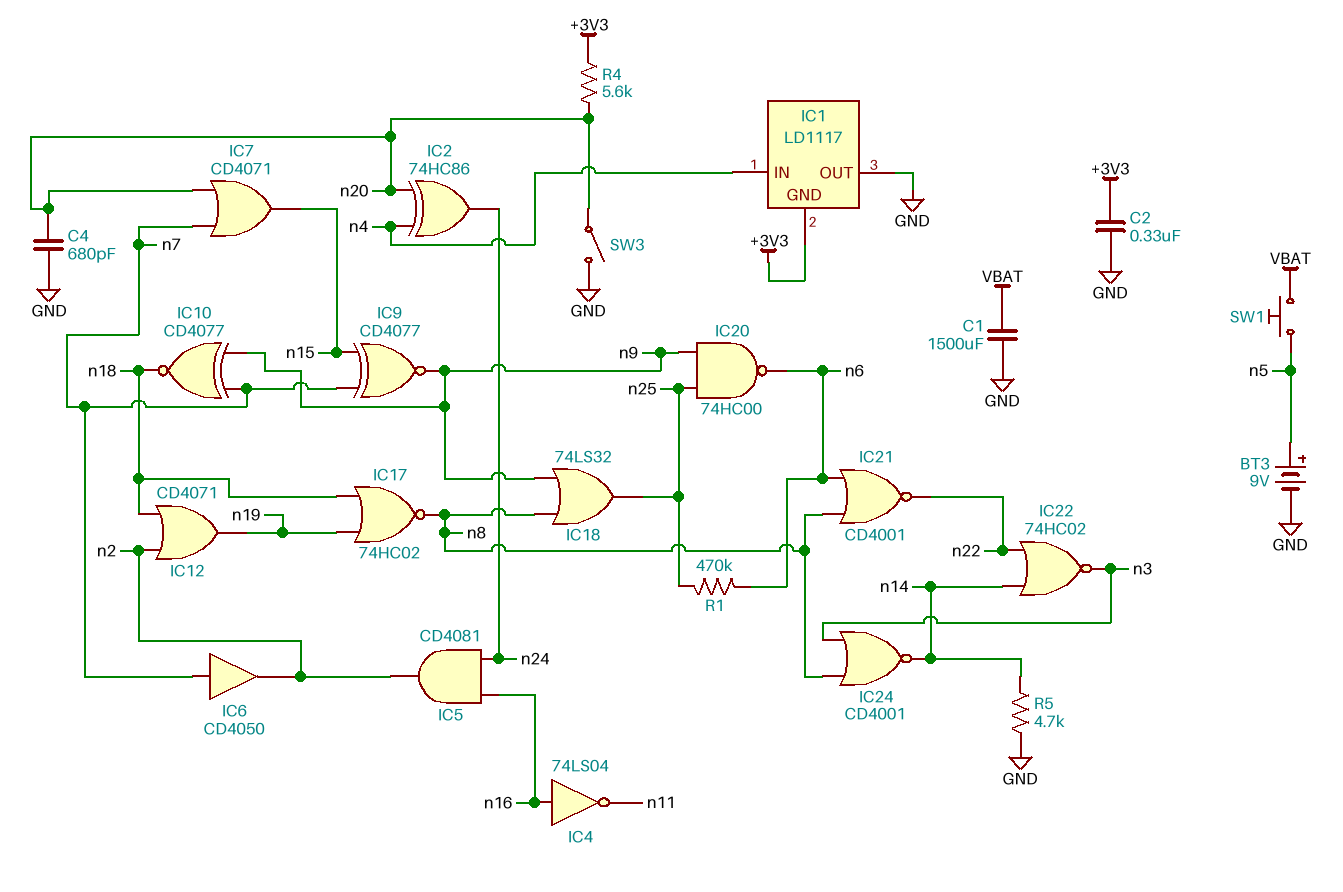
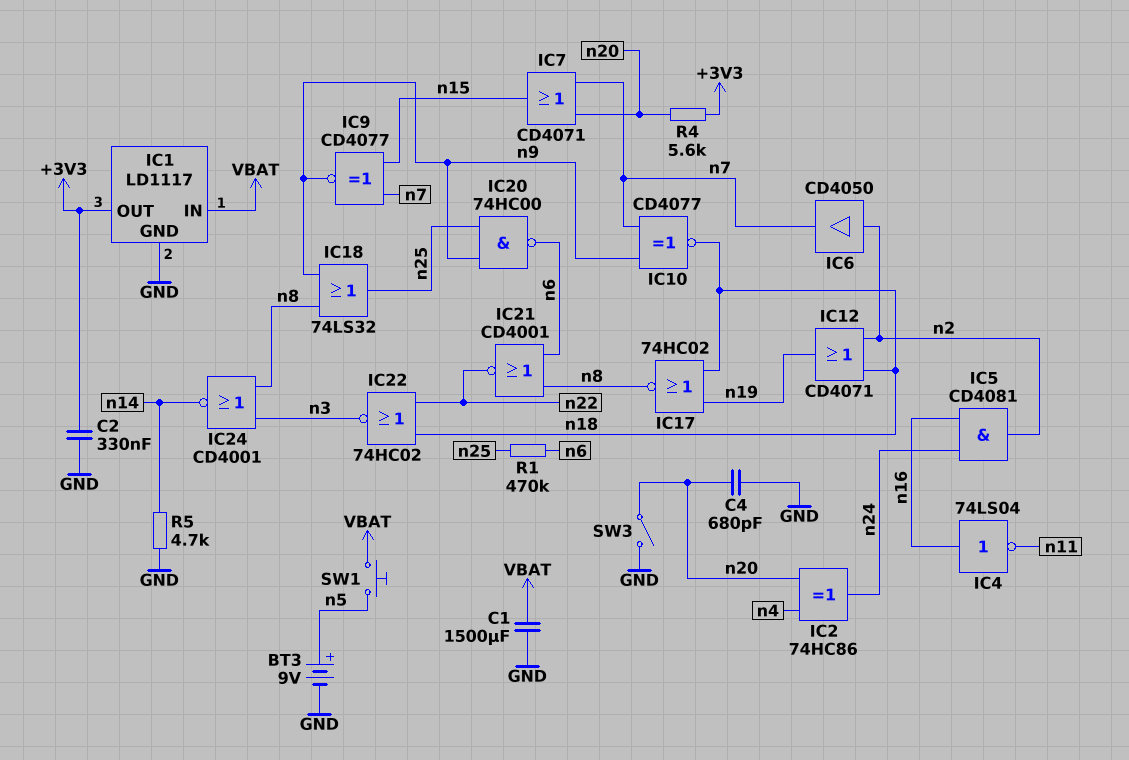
IC1 pin GND: +3V3 -> GND
IC1 pin IN: n4 -> VBAT
IC1 pin OUT: GND -> +3V3
IC6: buffer CD4050 (in n7, out n2) -> buffer CD4050 (in n2, out n7)
IC22: NOR 74HC02 (in n14, in n22, out n3) -> NOR 74HC02 (in n18, in n22, out n3)

